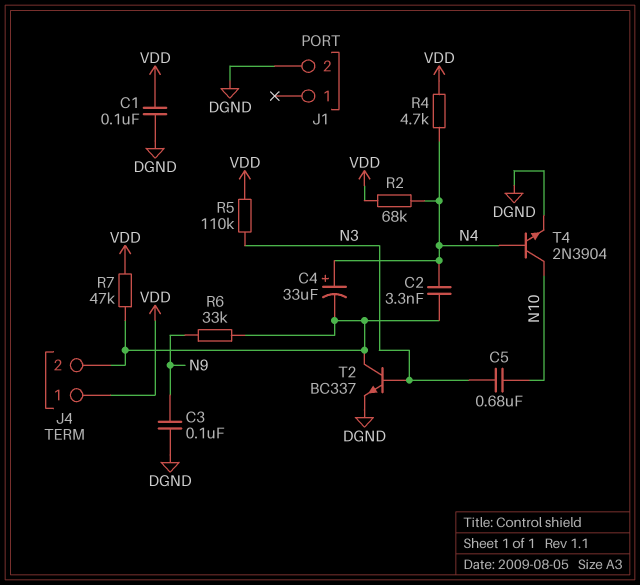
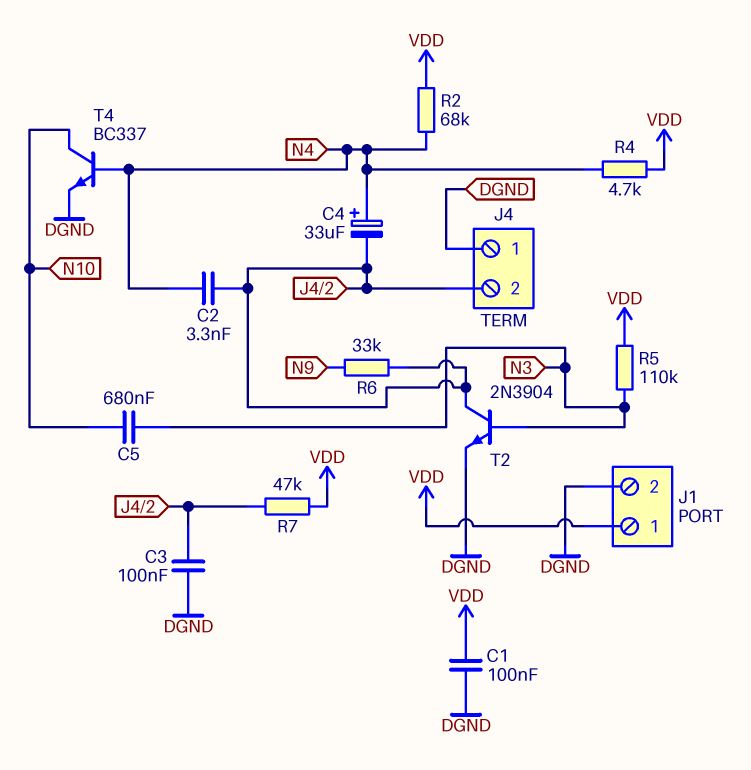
C3: 100nF (DGND, N9) -> 100nF (DGND, J4/2)
J1 pin 1: none -> VDD
J4 pin 1: VDD -> DGND
T2: NPN BC337 (B N3, C J4/2, E DGND) -> NPN 2N3904 (B N3, C J4/2, E DGND)
T4: NPN 2N3904 (B N4, C N10, E DGND) -> NPN BC337 (B N4, C N10, E DGND)

